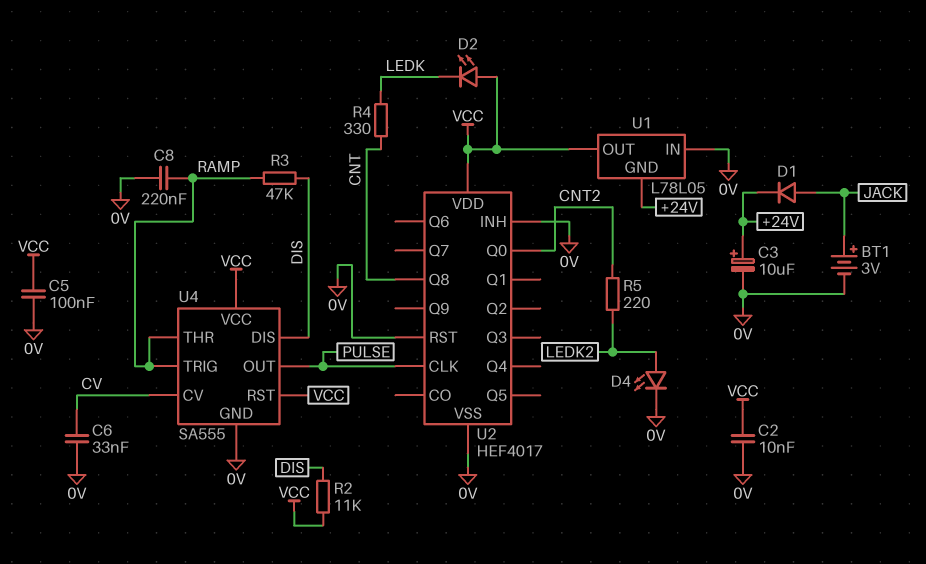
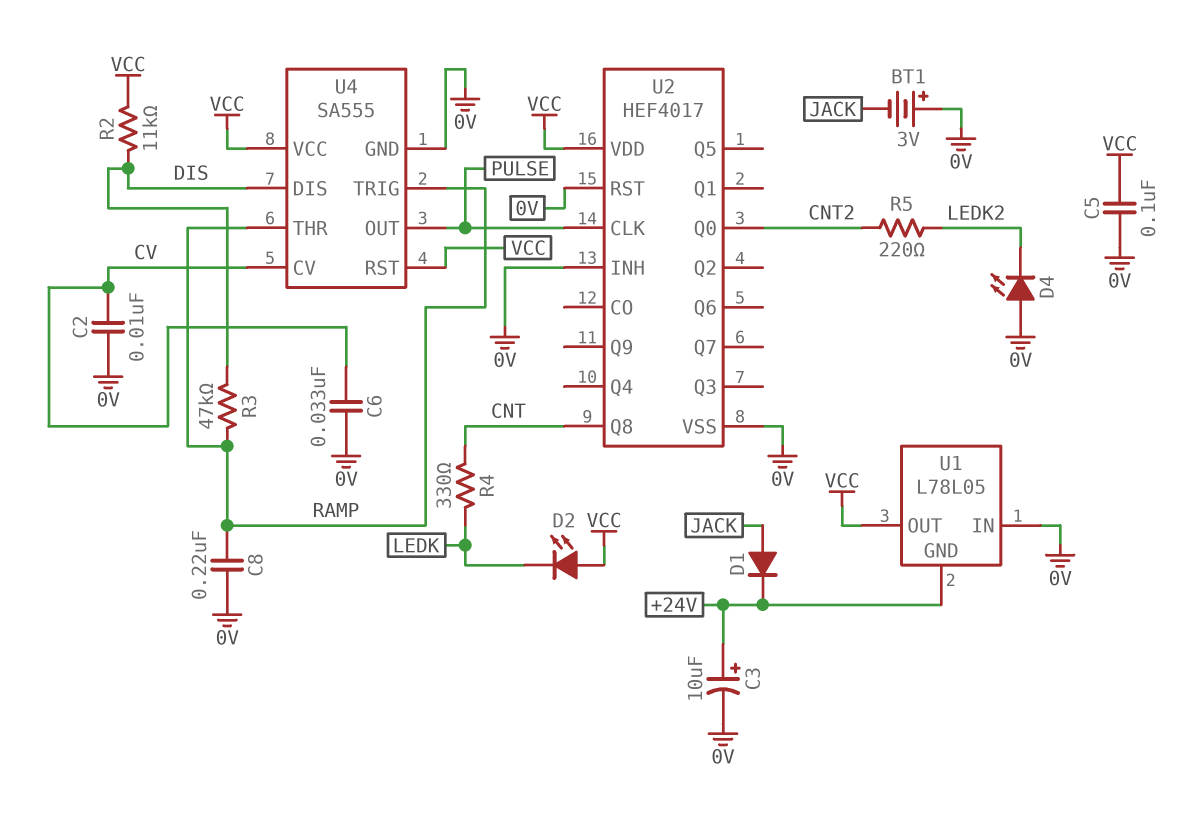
BT1: 3V (plus JACK, minus 0V) -> 3V (plus 0V, minus JACK)
C2: 10nF (0V, VCC) -> 10nF (0V, CV)
D4: LED (A LEDK2, K 0V) -> LED (A 0V, K LEDK2)

